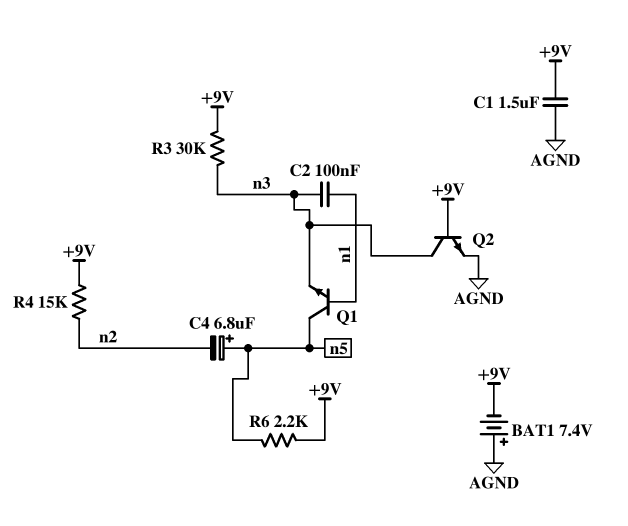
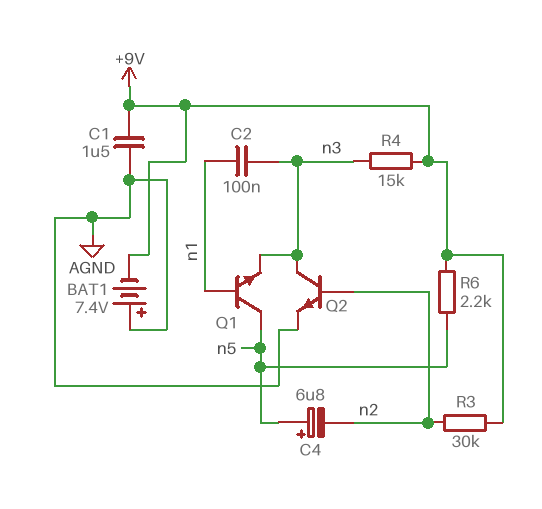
Q2: NPN (B +9V, C n3, E AGND) -> NPN (B n2, C n3, E AGND)
R3: 30k (+9V, n3) -> 30k (+9V, n2)
R4: 15k (+9V, n2) -> 15k (+9V, n3)

